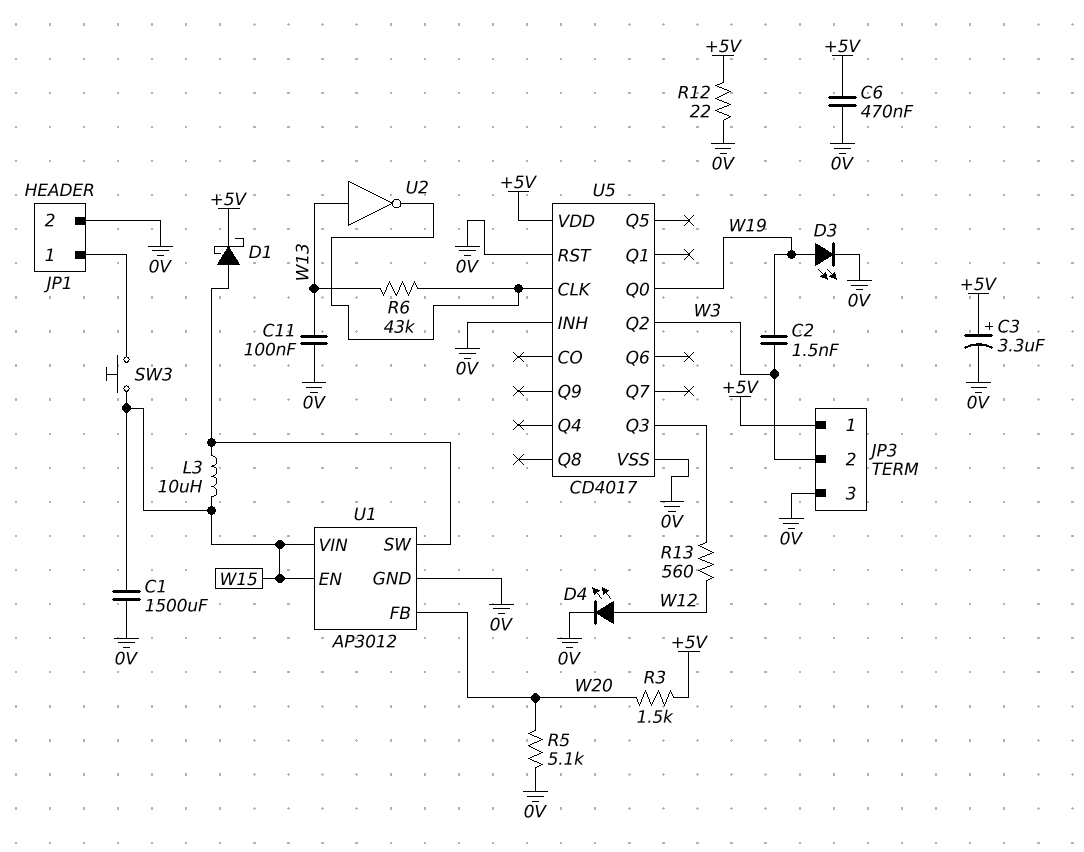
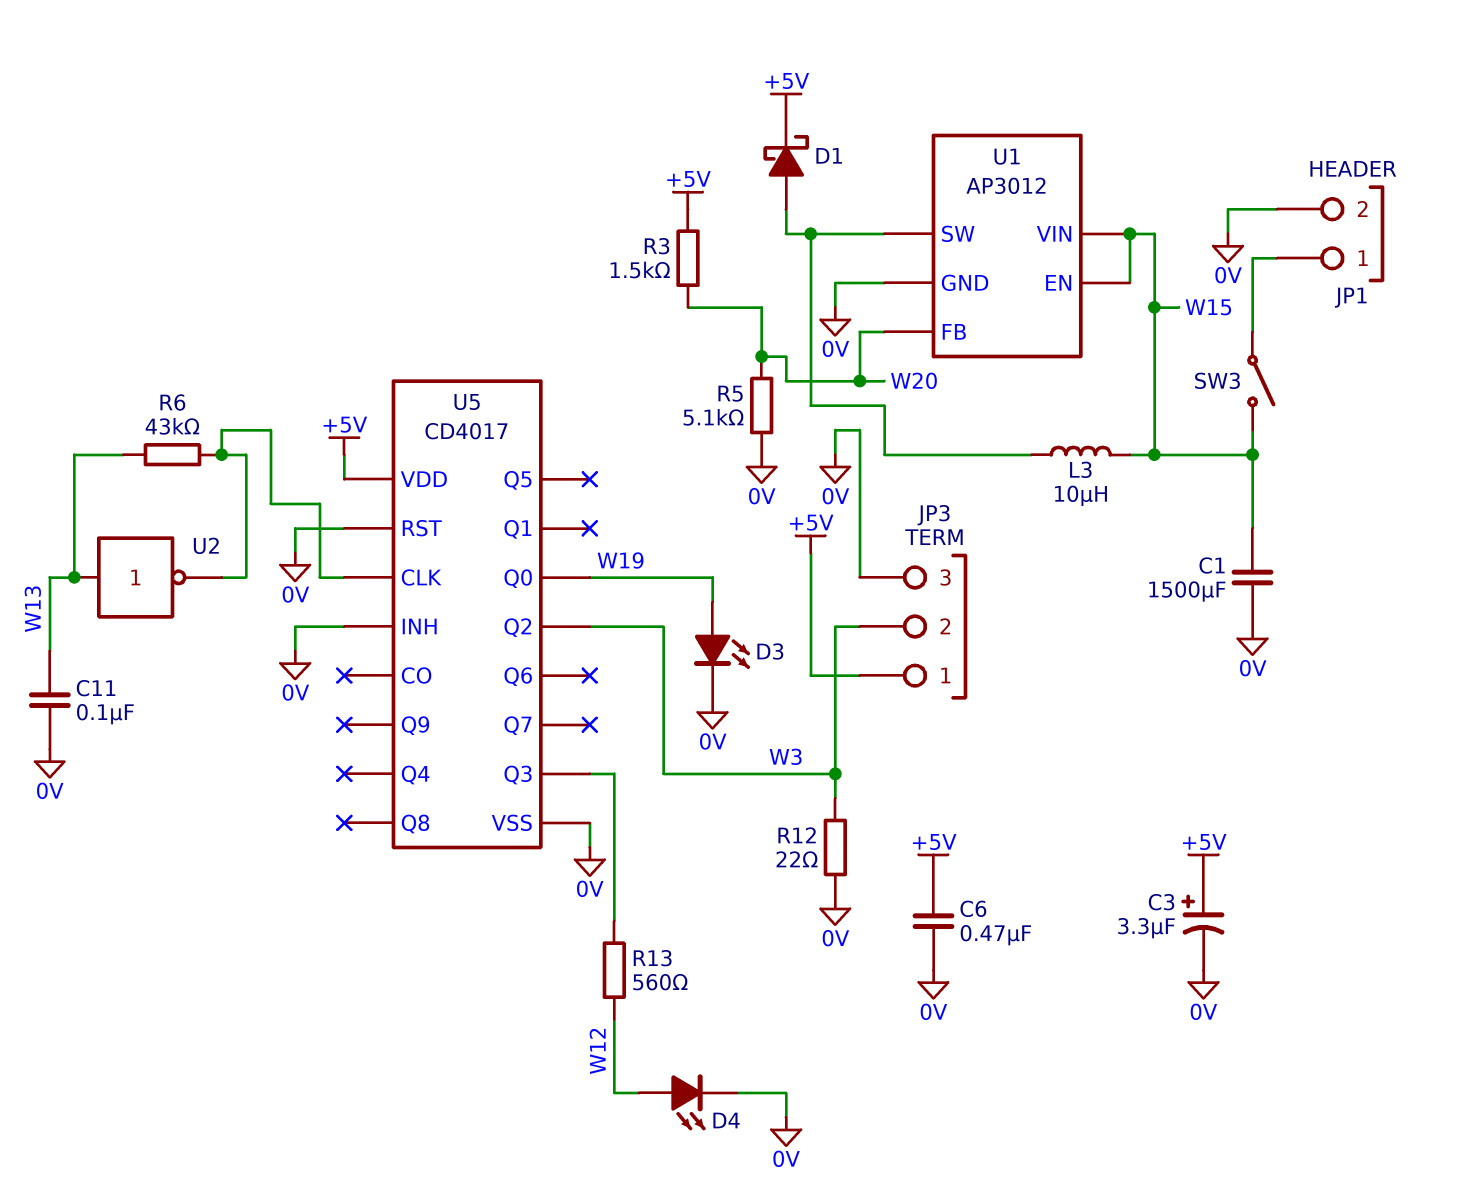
C2: 1.5nF (W3, W19) -> none
R12: 22 (+5V, 0V) -> 22 (0V, W3)
SW3: button (JP1/1, W15) -> switch (JP1/1, W15)

